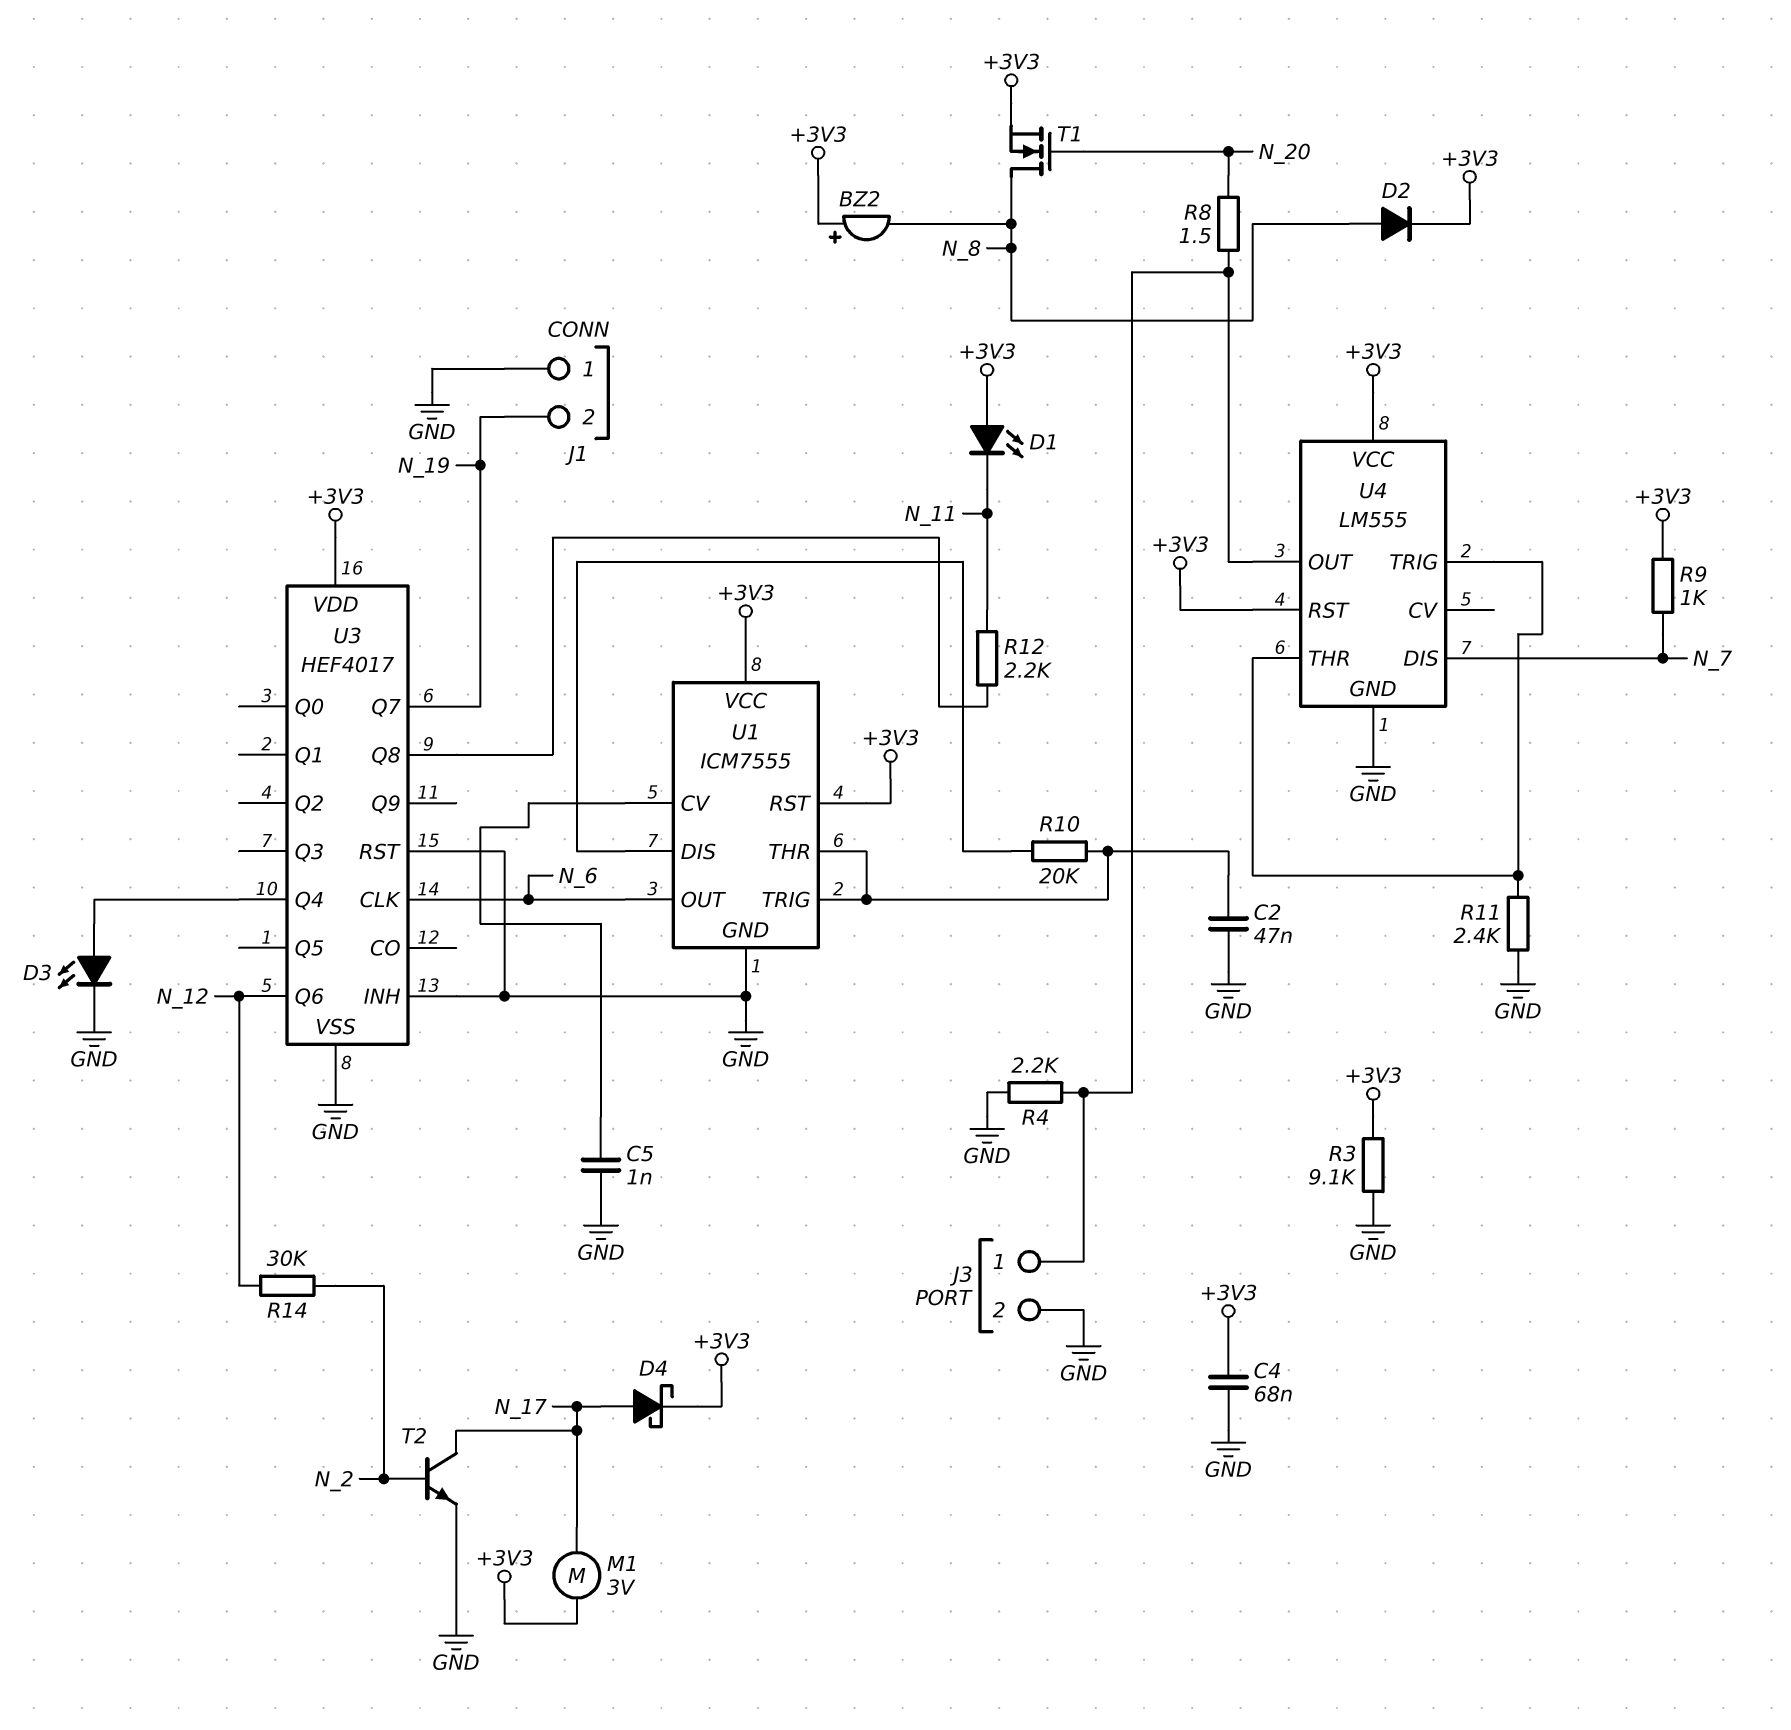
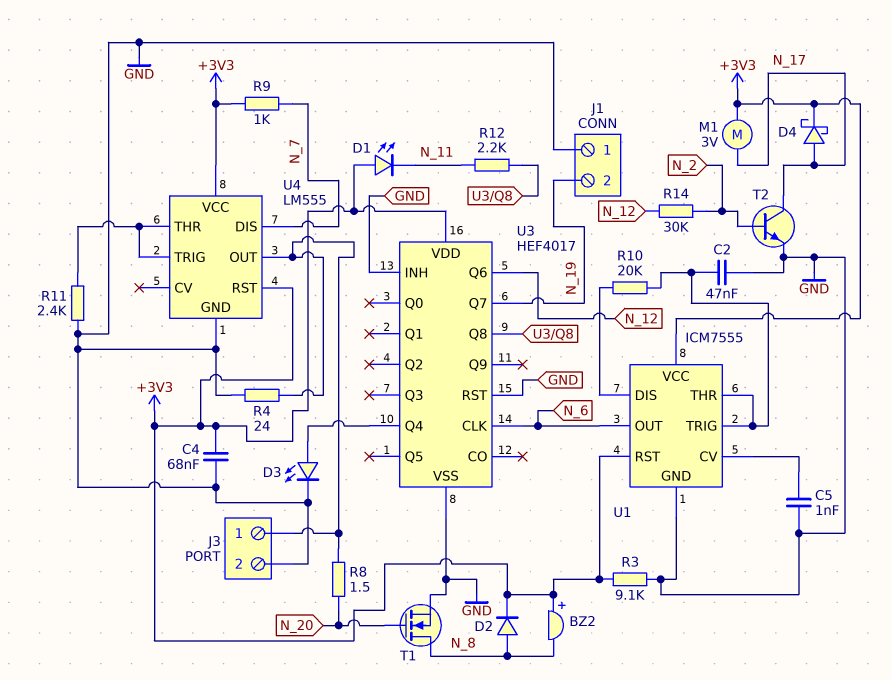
R4: 2.2k (GND, J3/1) -> 24 (GND, J3/1)
T1: NMOS (G N_20, D N_8, S +3V3) -> NMOS (G N_20, D N_8, S GND)

